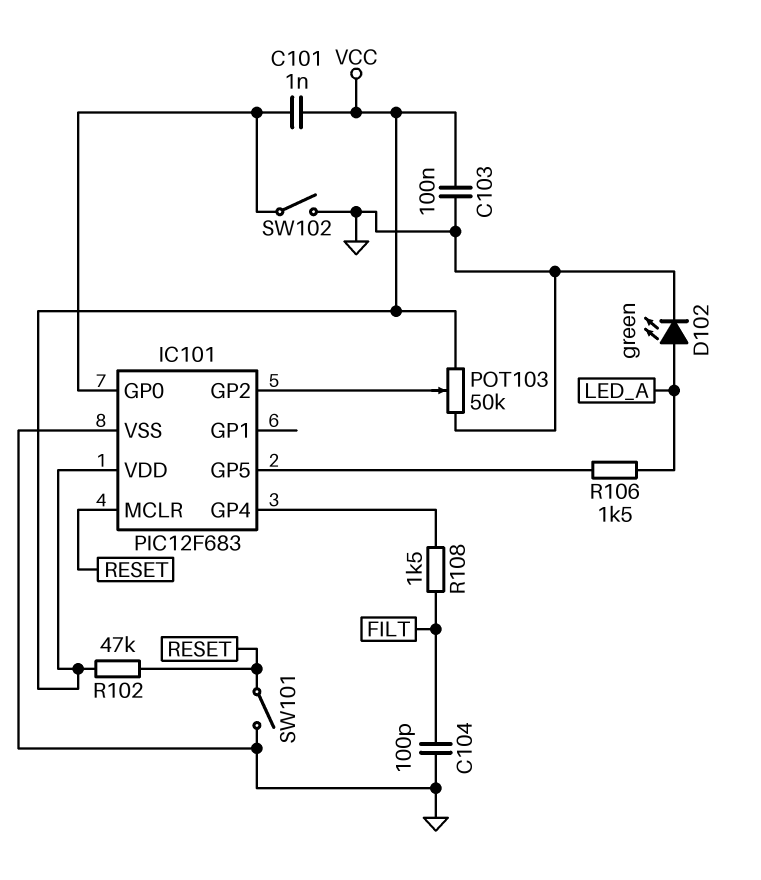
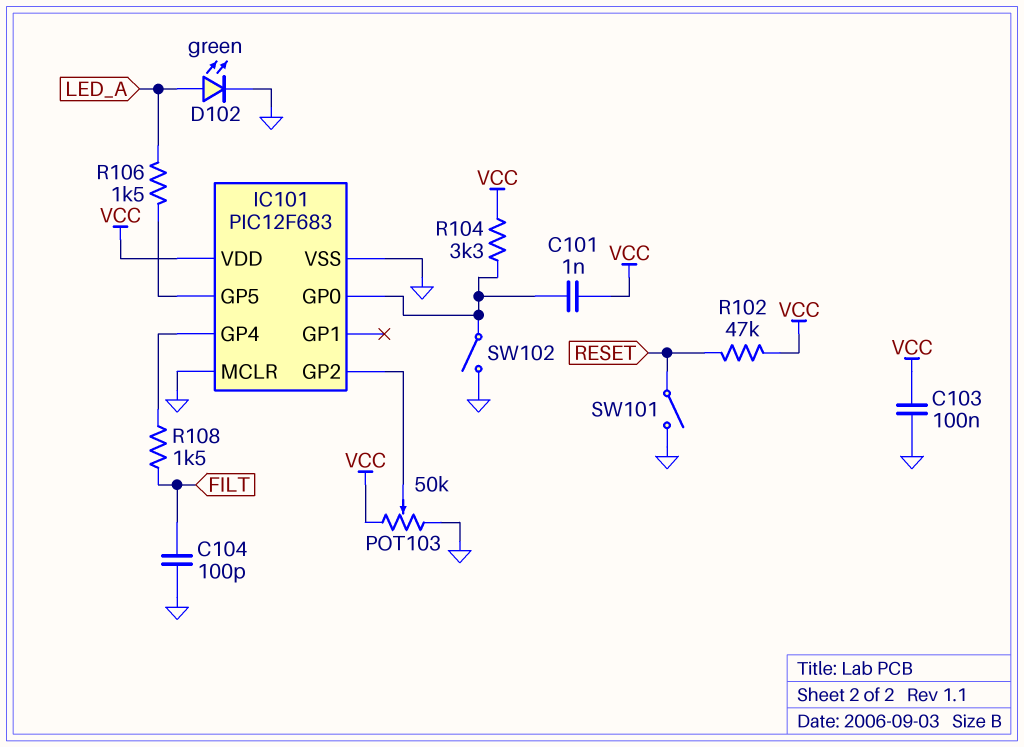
IC101 pin MCLR: RESET -> GND
R104: none -> 3.3k (IC101/GP0, VCC)

